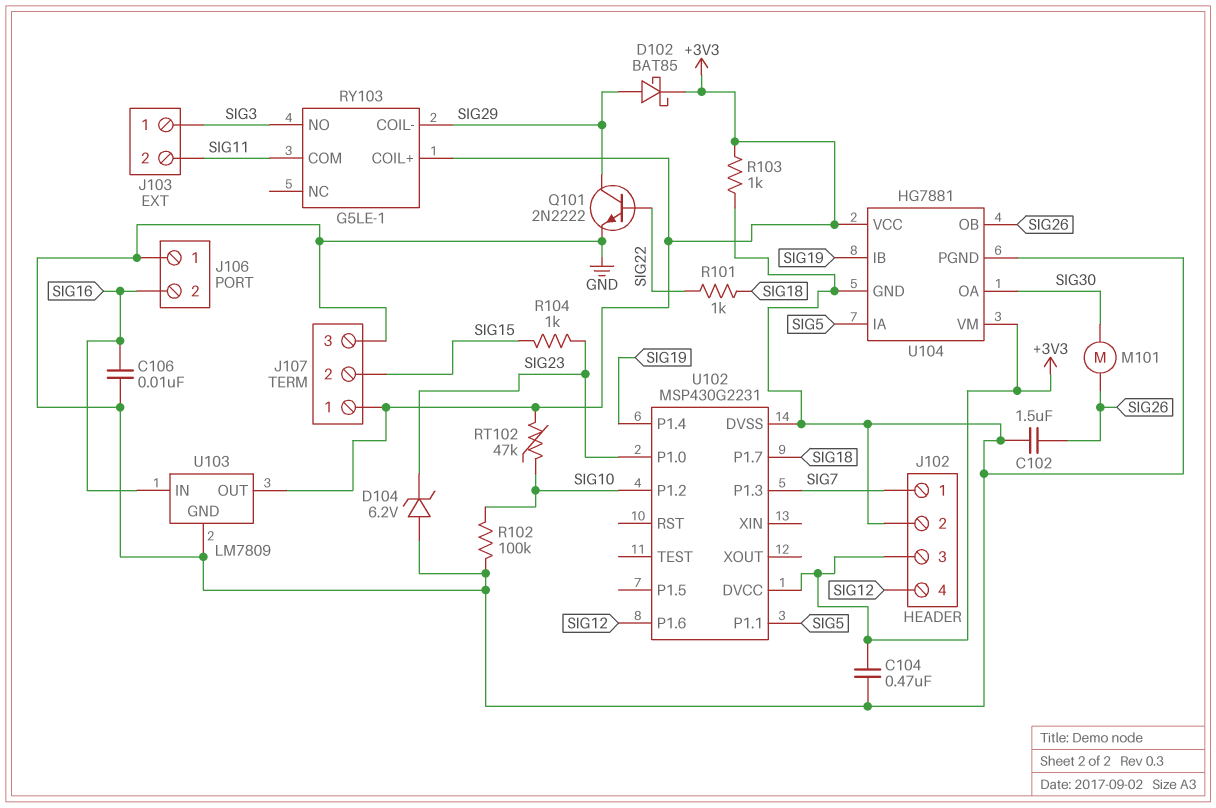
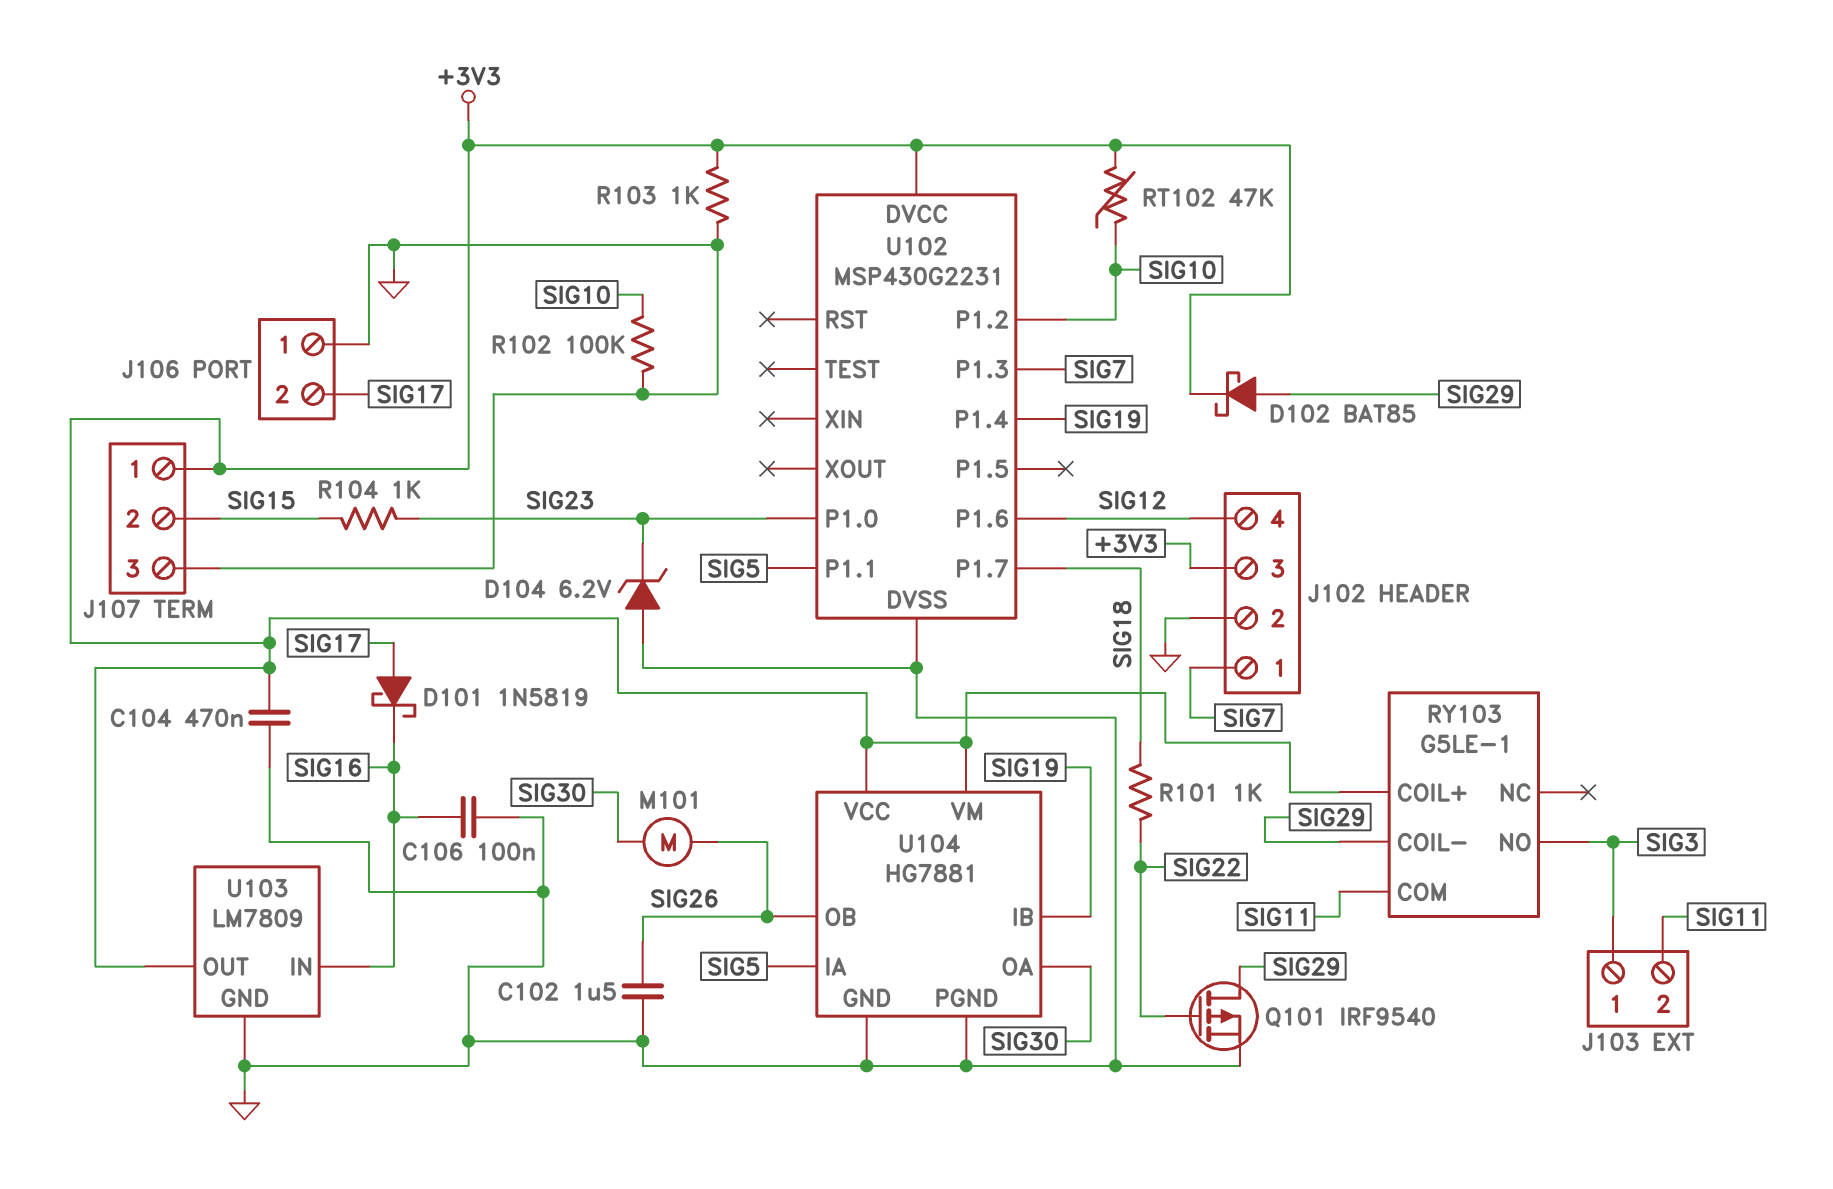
C106: 10nF (GND, SIG16) -> 100nF (GND, SIG16)
D101: none -> schottky 1N5819 (A SIG17, K SIG16)
J106 pin 2: SIG16 -> SIG17
Q101: NPN 2N2222 (B SIG22, C SIG29, E GND) -> PMOS IRF9540 (G SIG22, D SIG29, S GND)

